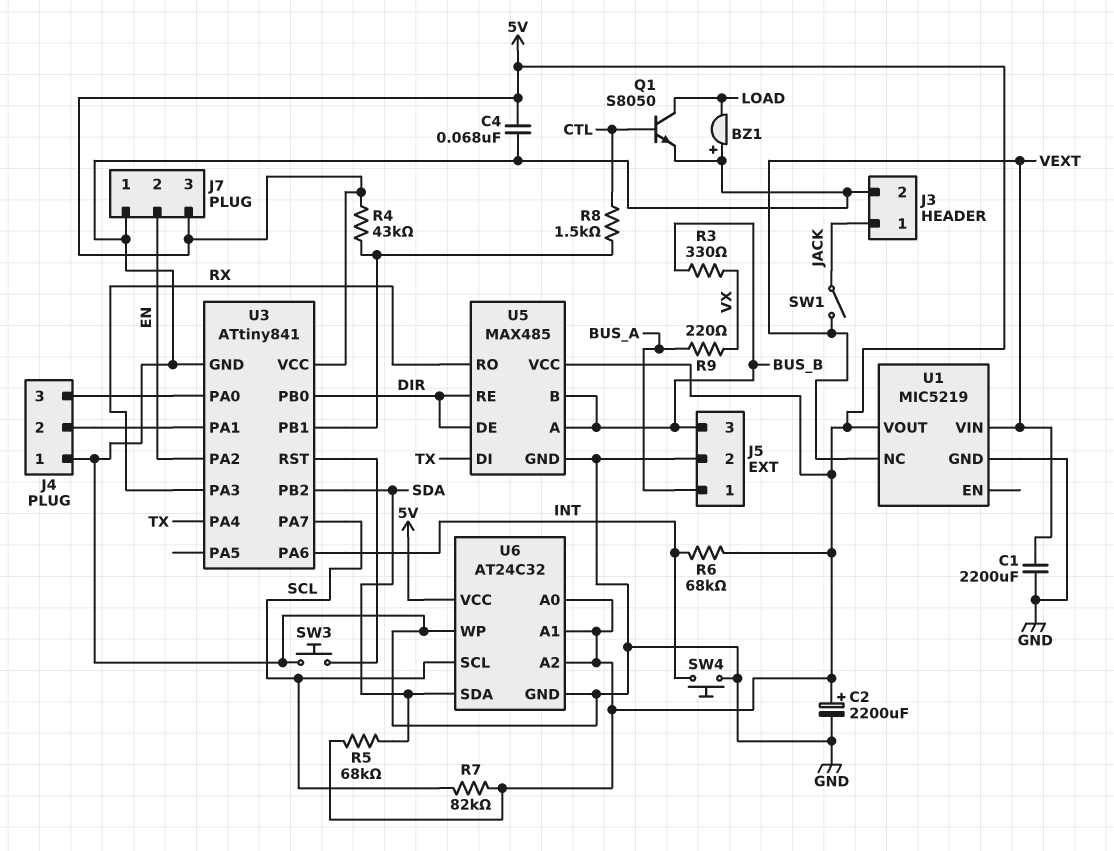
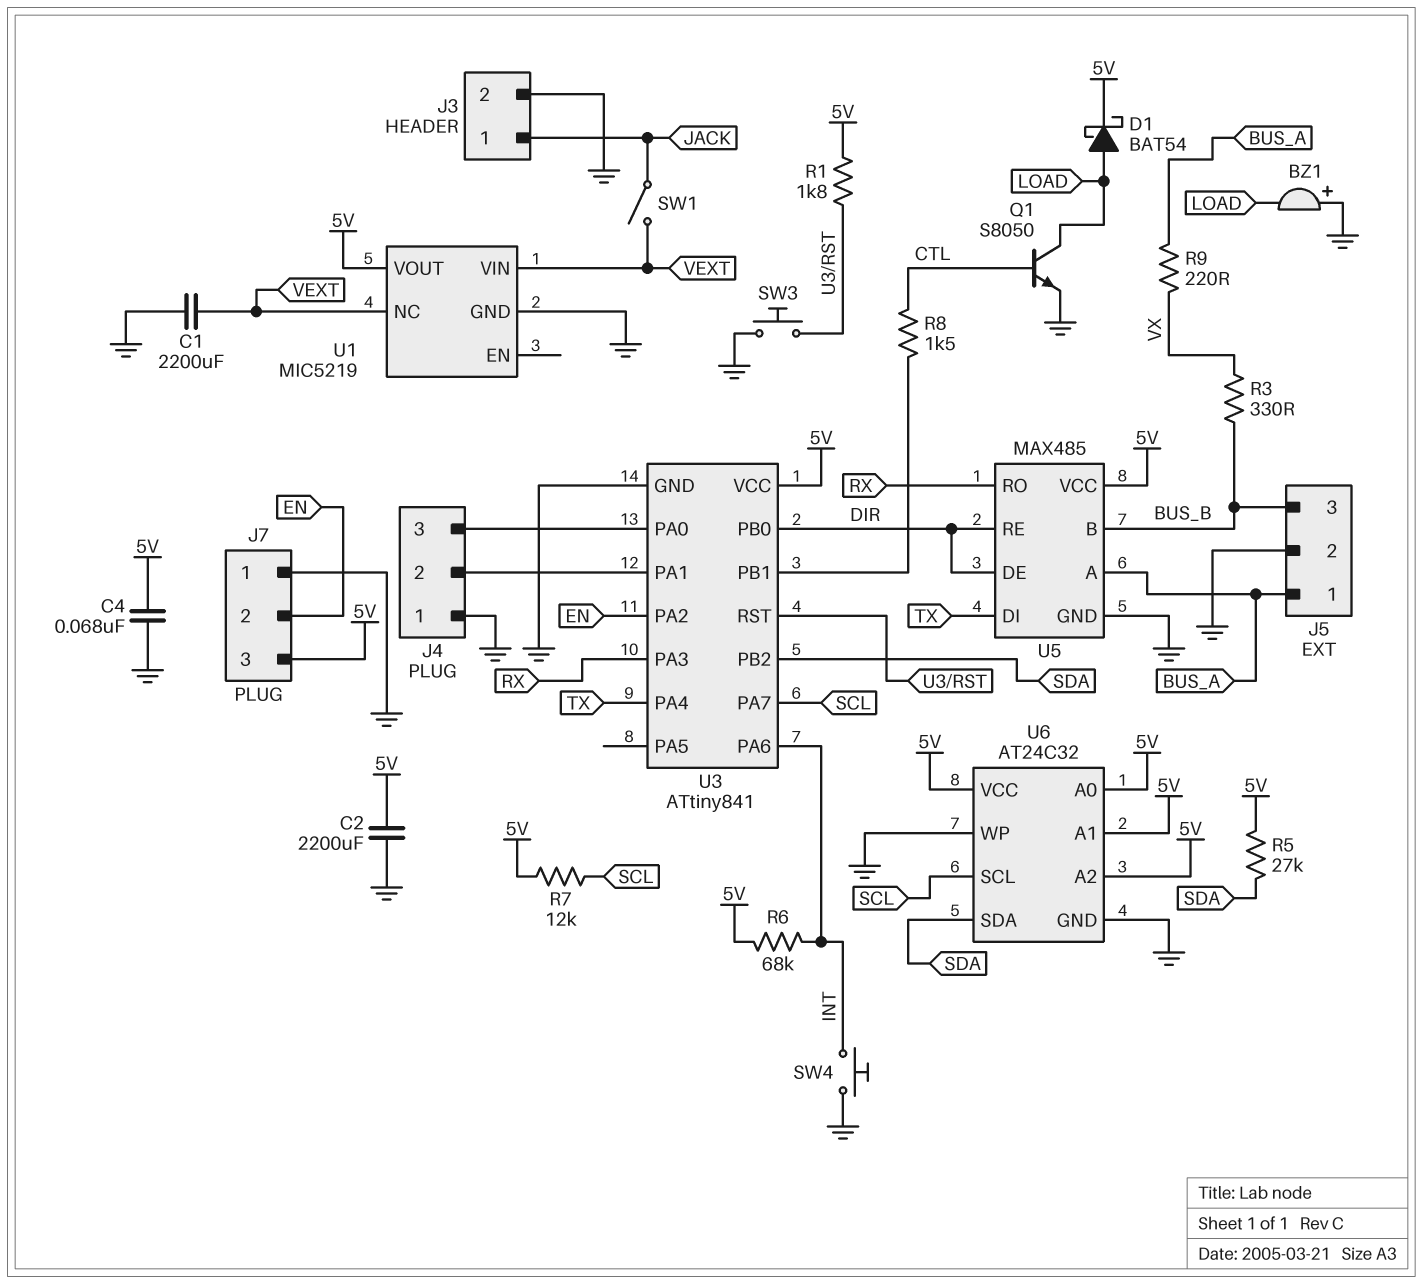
C2: 2200uF (plus 5V, minus GND) -> 2200uF (5V, GND)
D1: none -> schottky BAT54 (A LOAD, K 5V)
R1: none -> 1.8k (5V, U3/RST)
R4: 43k (5V, U3/PB1) -> none
R5: 68k (5V, SDA) -> 27k (5V, SDA)
R7: 82k (5V, SCL) -> 12k (5V, SCL)
U5 pin A: BUS_B -> BUS_A

